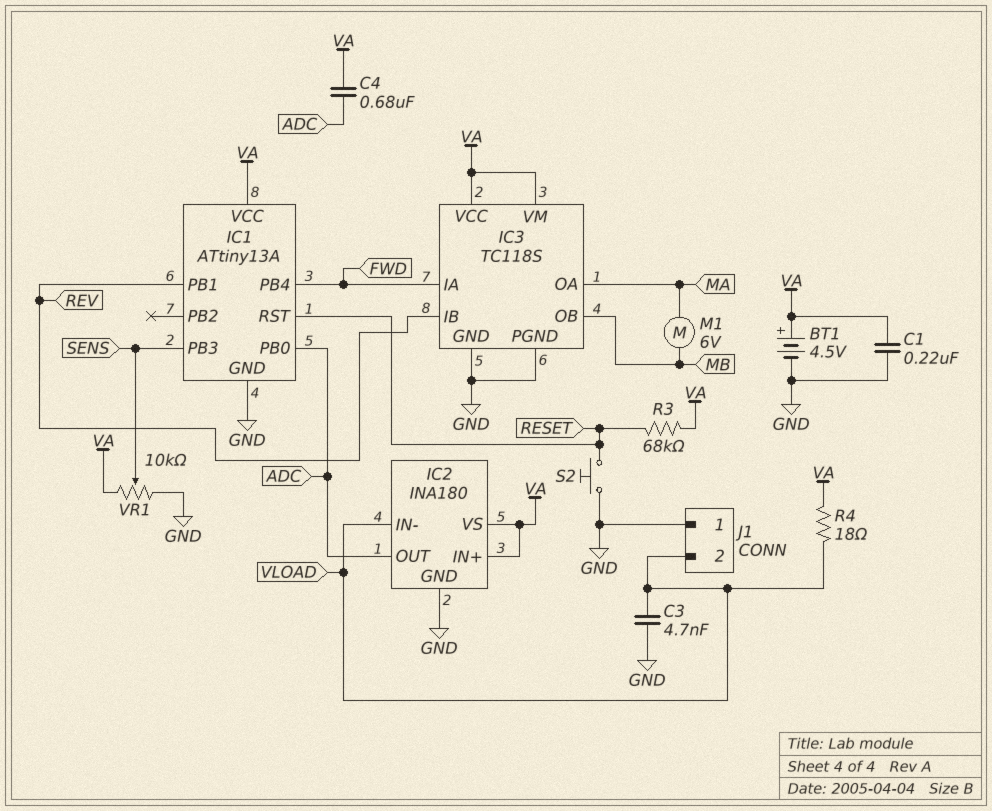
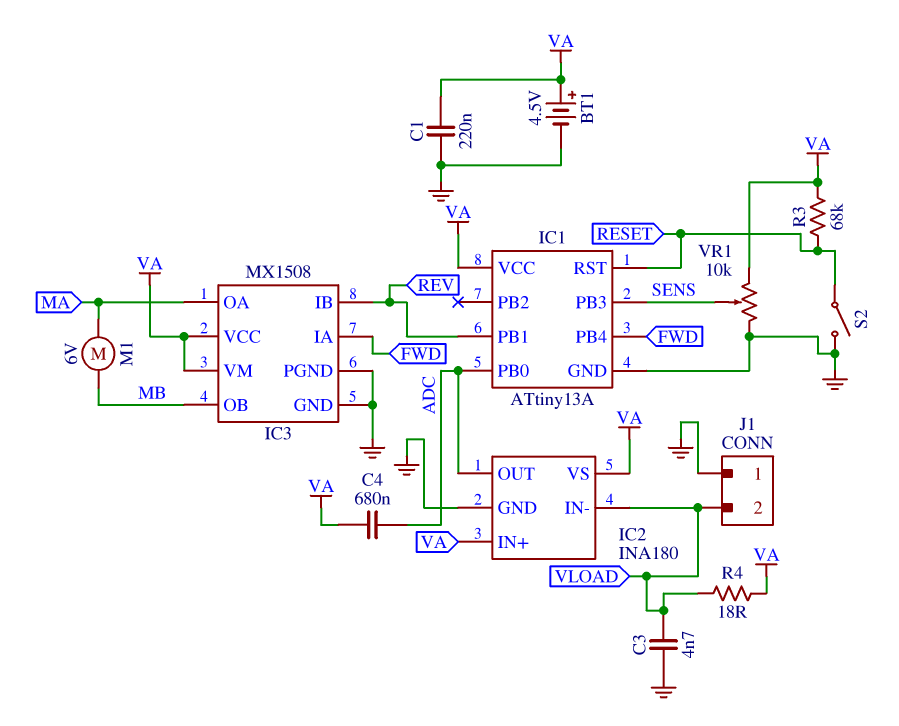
IC3: TC118S -> MX1508
S2: button (GND, RESET) -> switch (GND, RESET)

